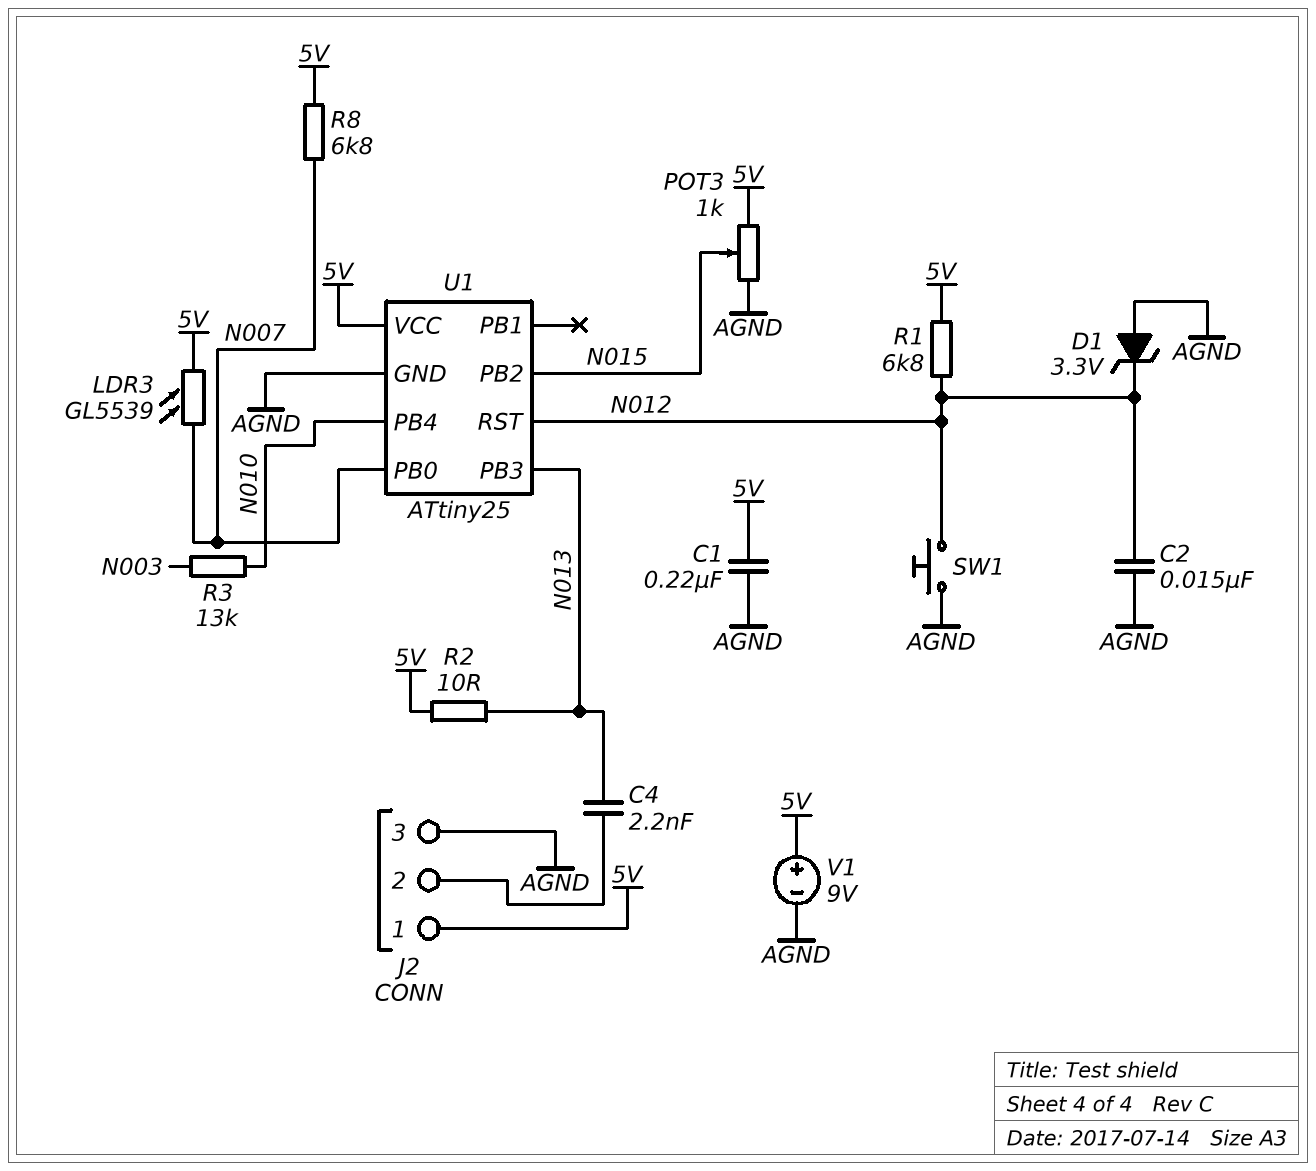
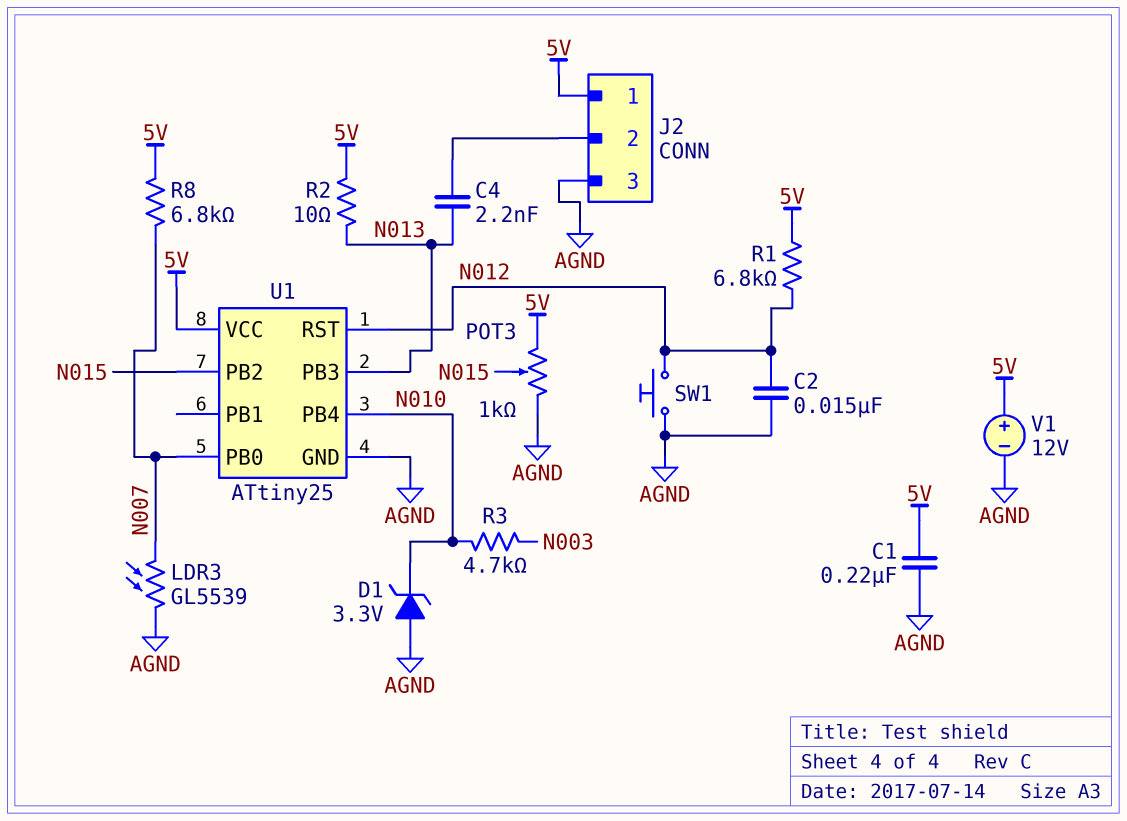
D1: zener 3.3V (A AGND, K N012) -> zener 3.3V (A AGND, K N010)
LDR3: GL5539 (5V, N007) -> GL5539 (AGND, N007)
R3: 13k (N003, N010) -> 4.7k (N003, N010)
V1: 9V (plus 5V, minus AGND) -> 12V (plus 5V, minus AGND)

